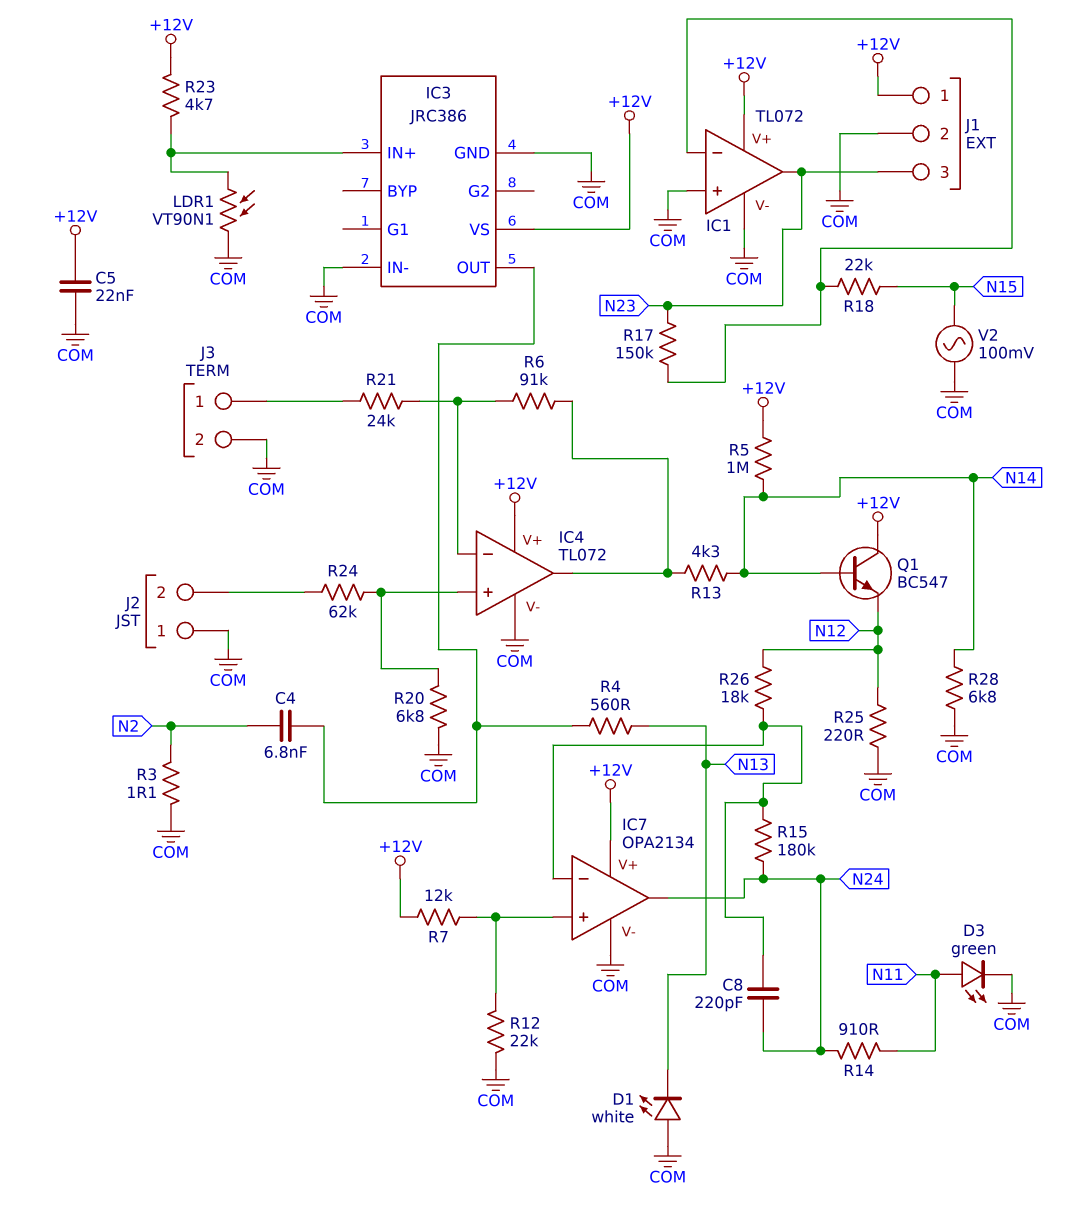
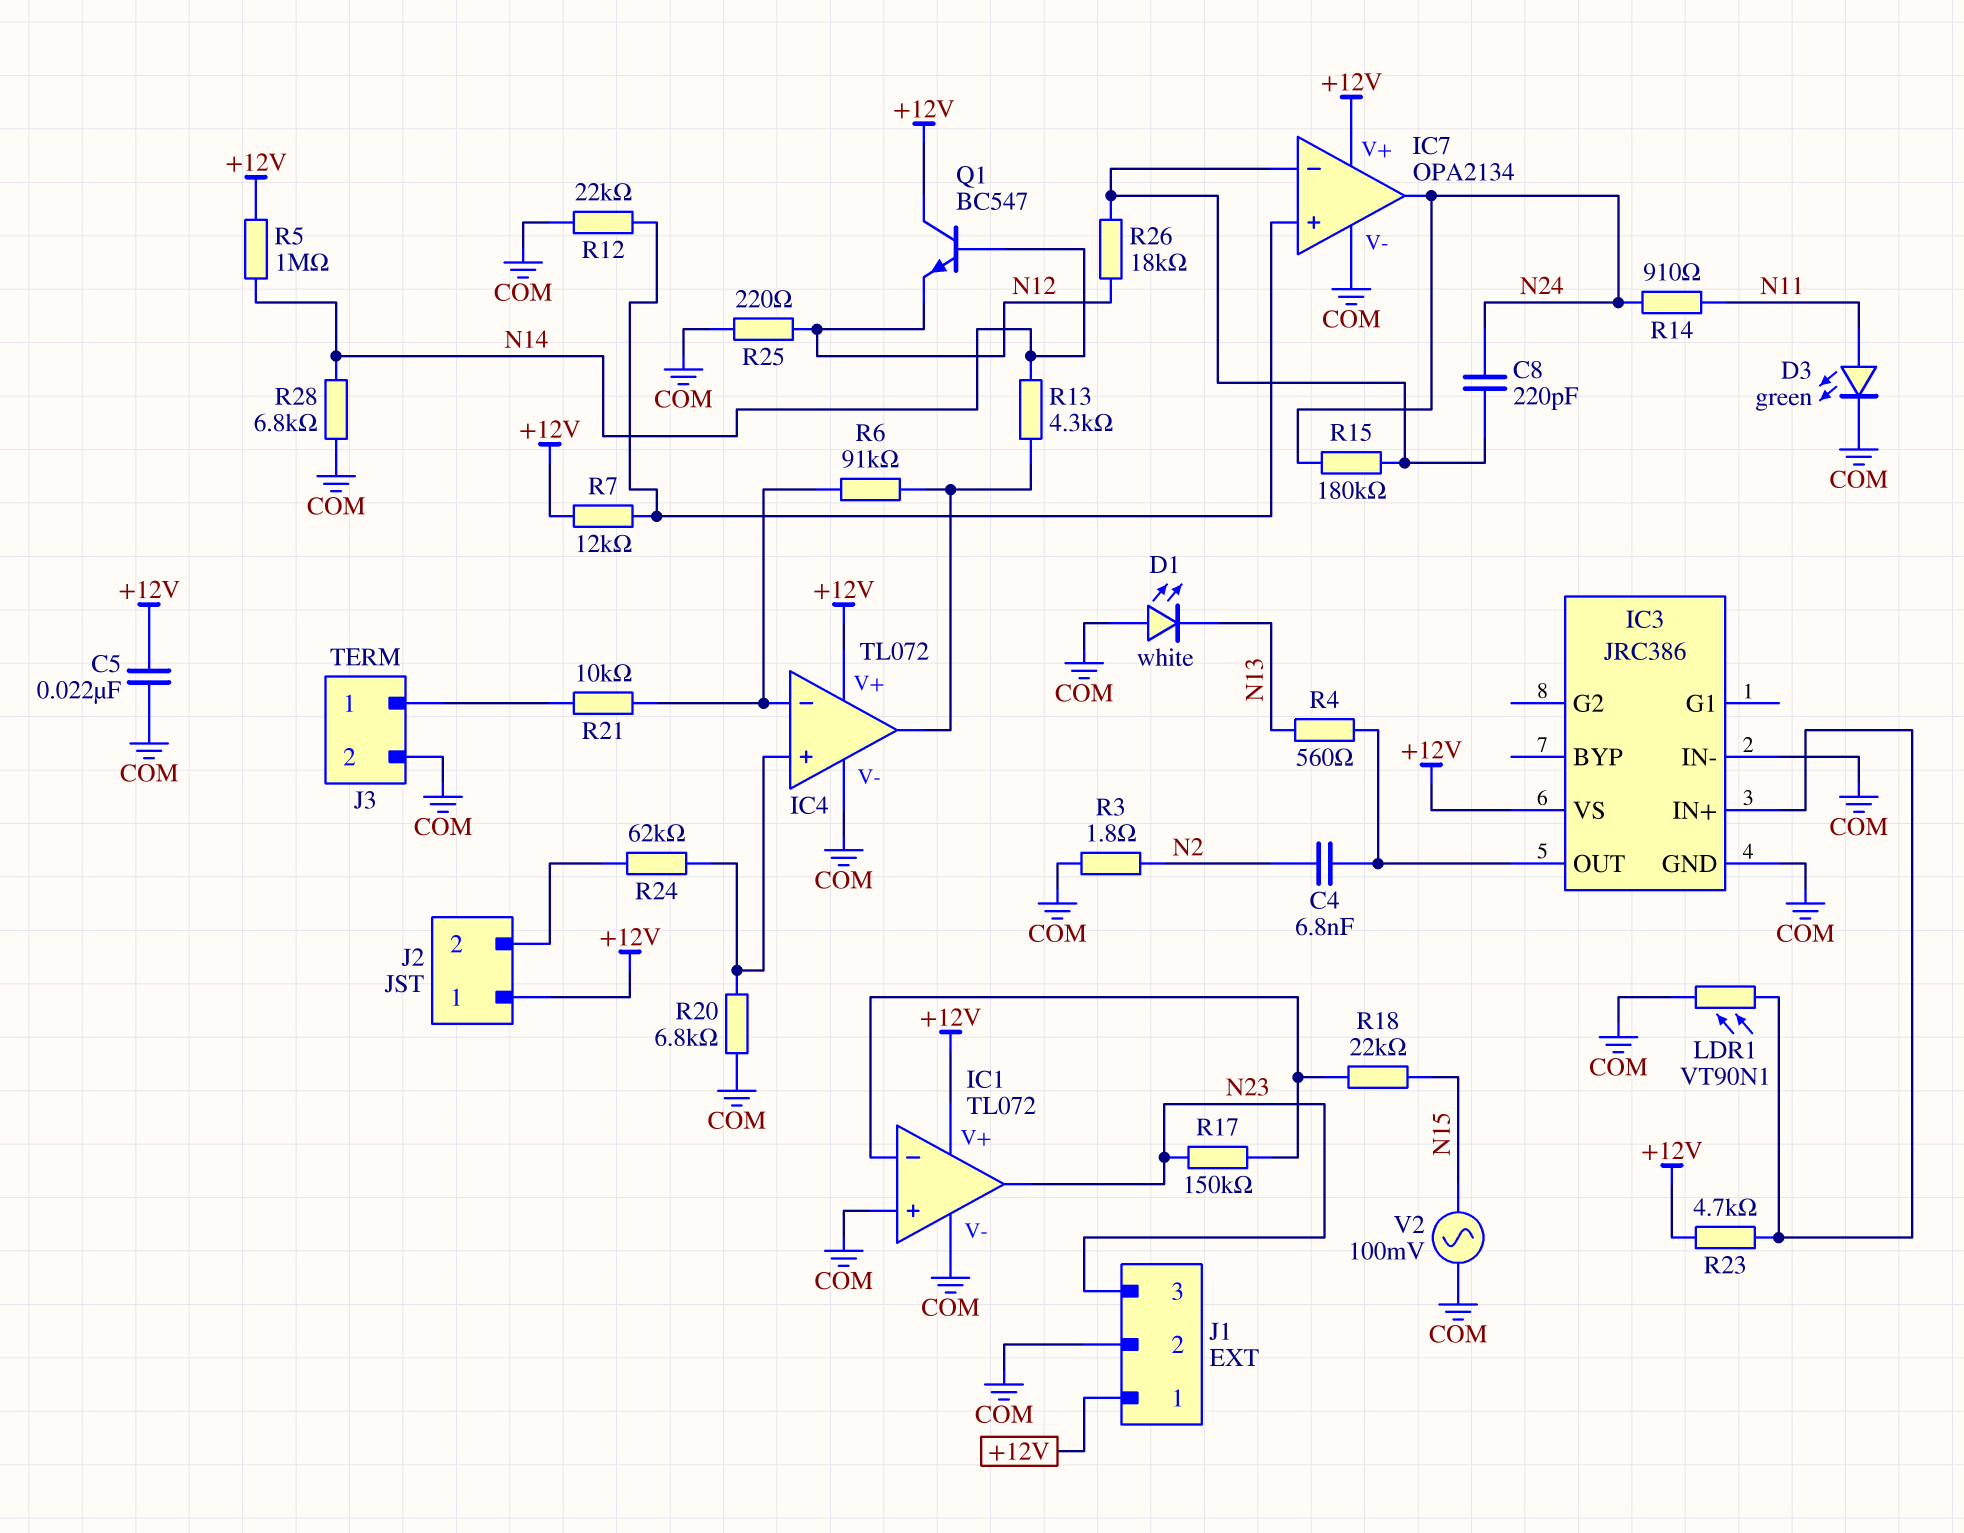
J2 pin 1: COM -> +12V
R3: 1.1 (COM, N2) -> 1.8 (COM, N2)
R21: 24k (IC4/in-, J3/1) -> 10k (IC4/in-, J3/1)

